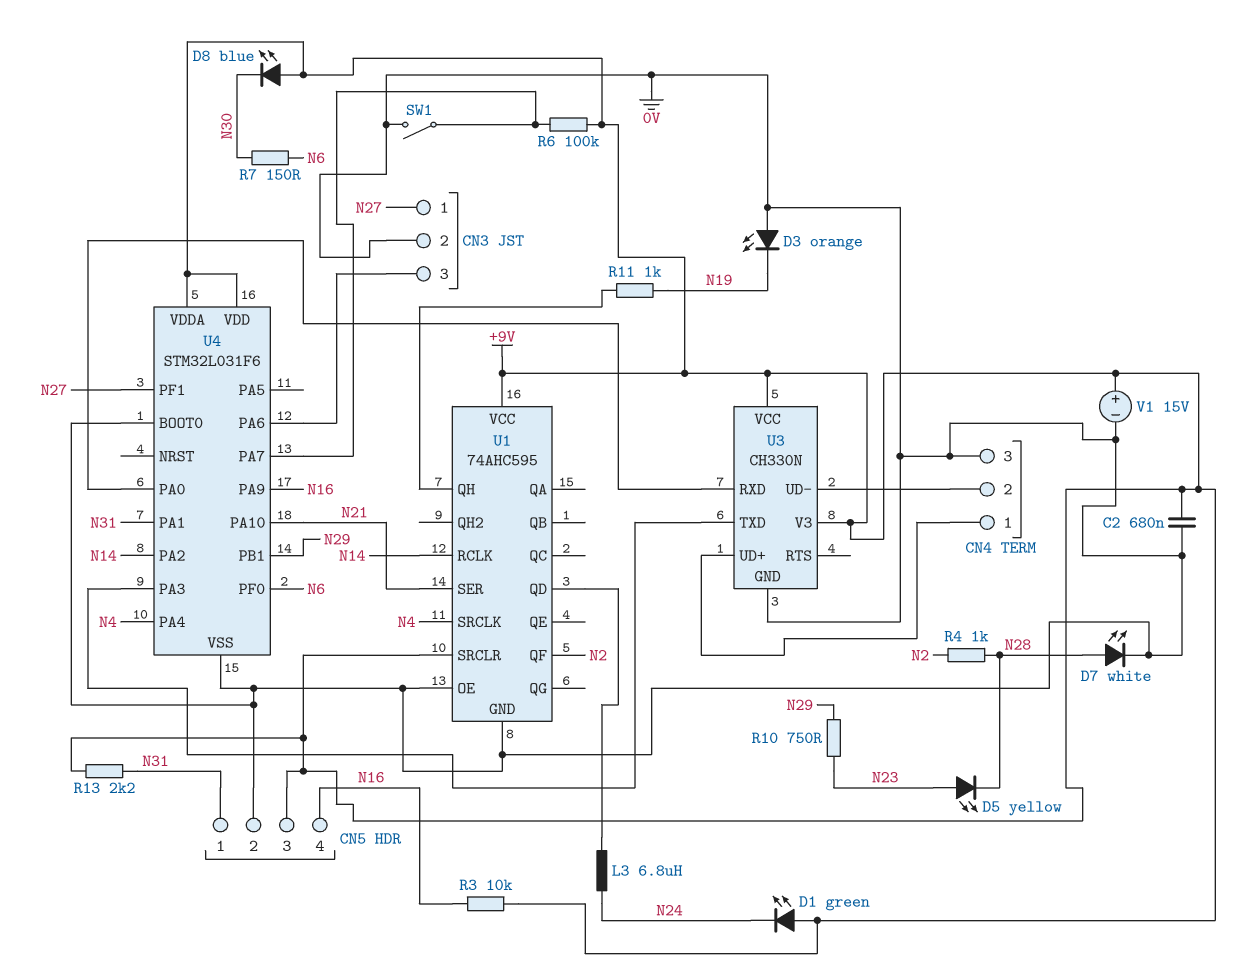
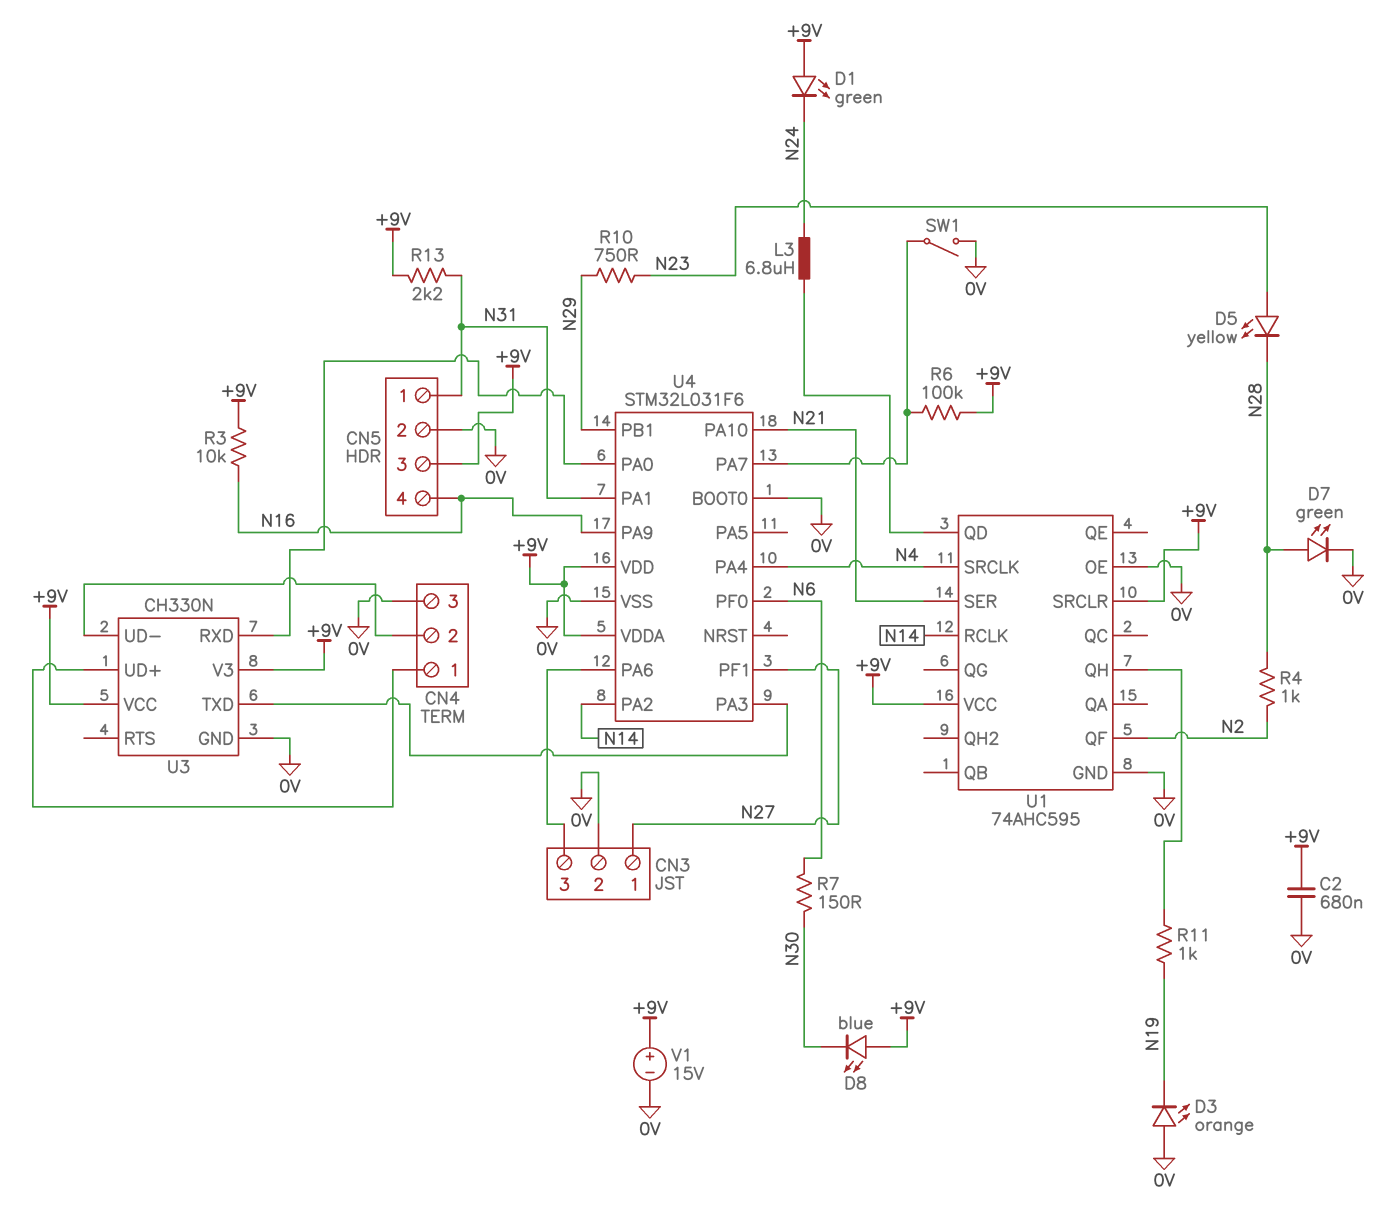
D7: LED white (A N28, K 0V) -> LED green (A N28, K 0V)

